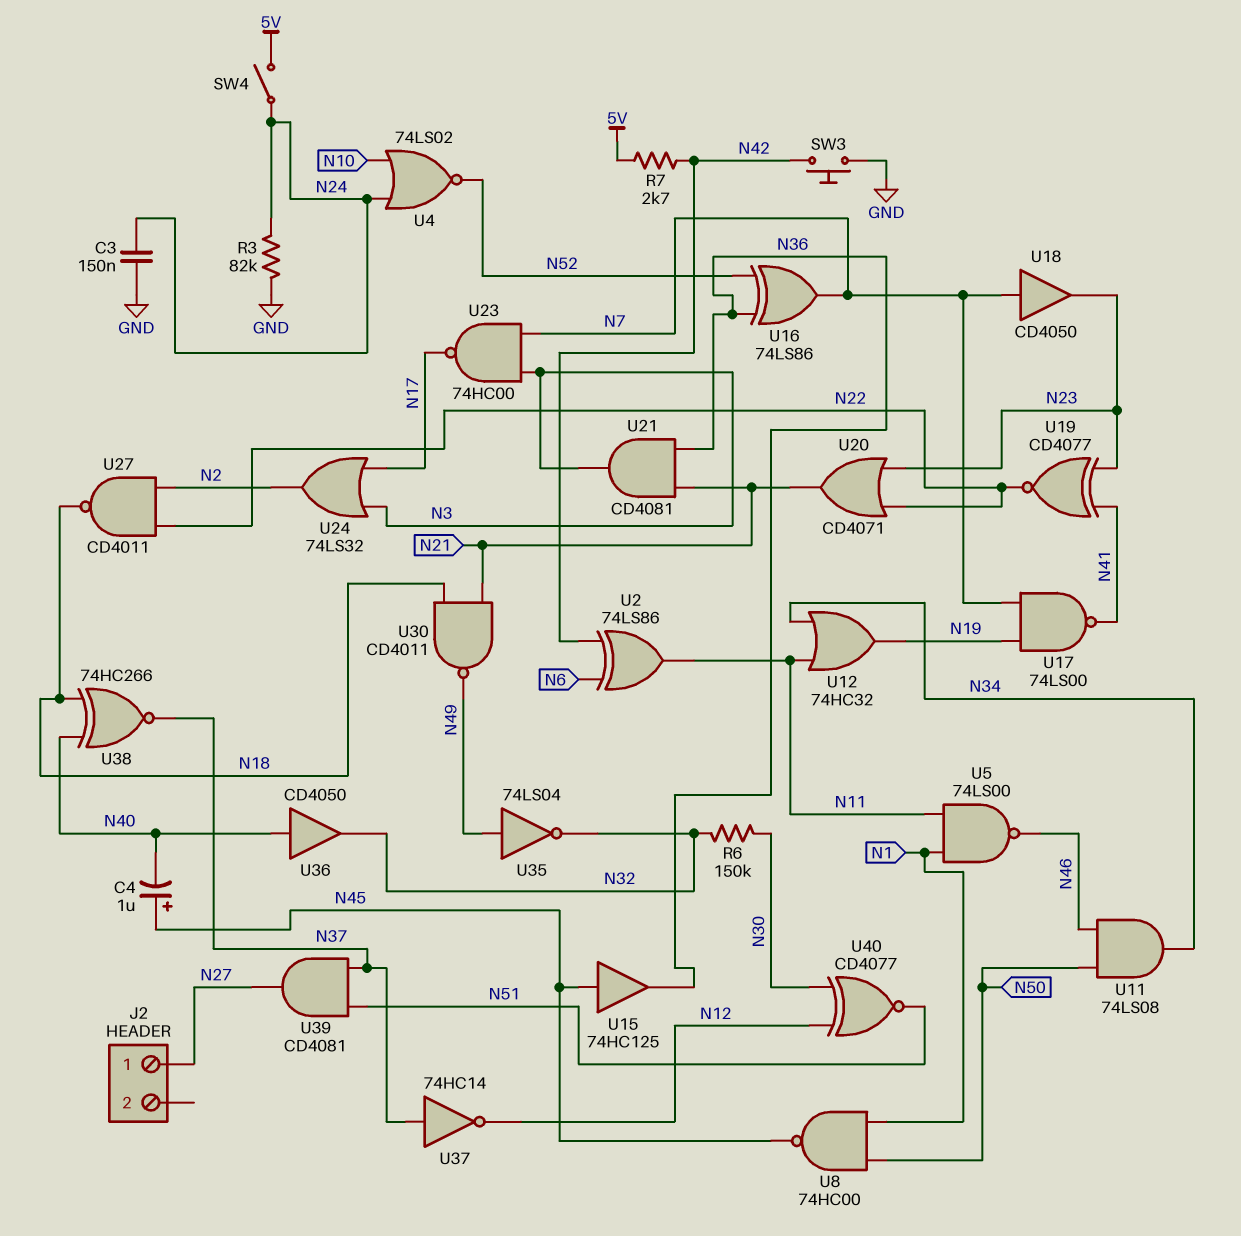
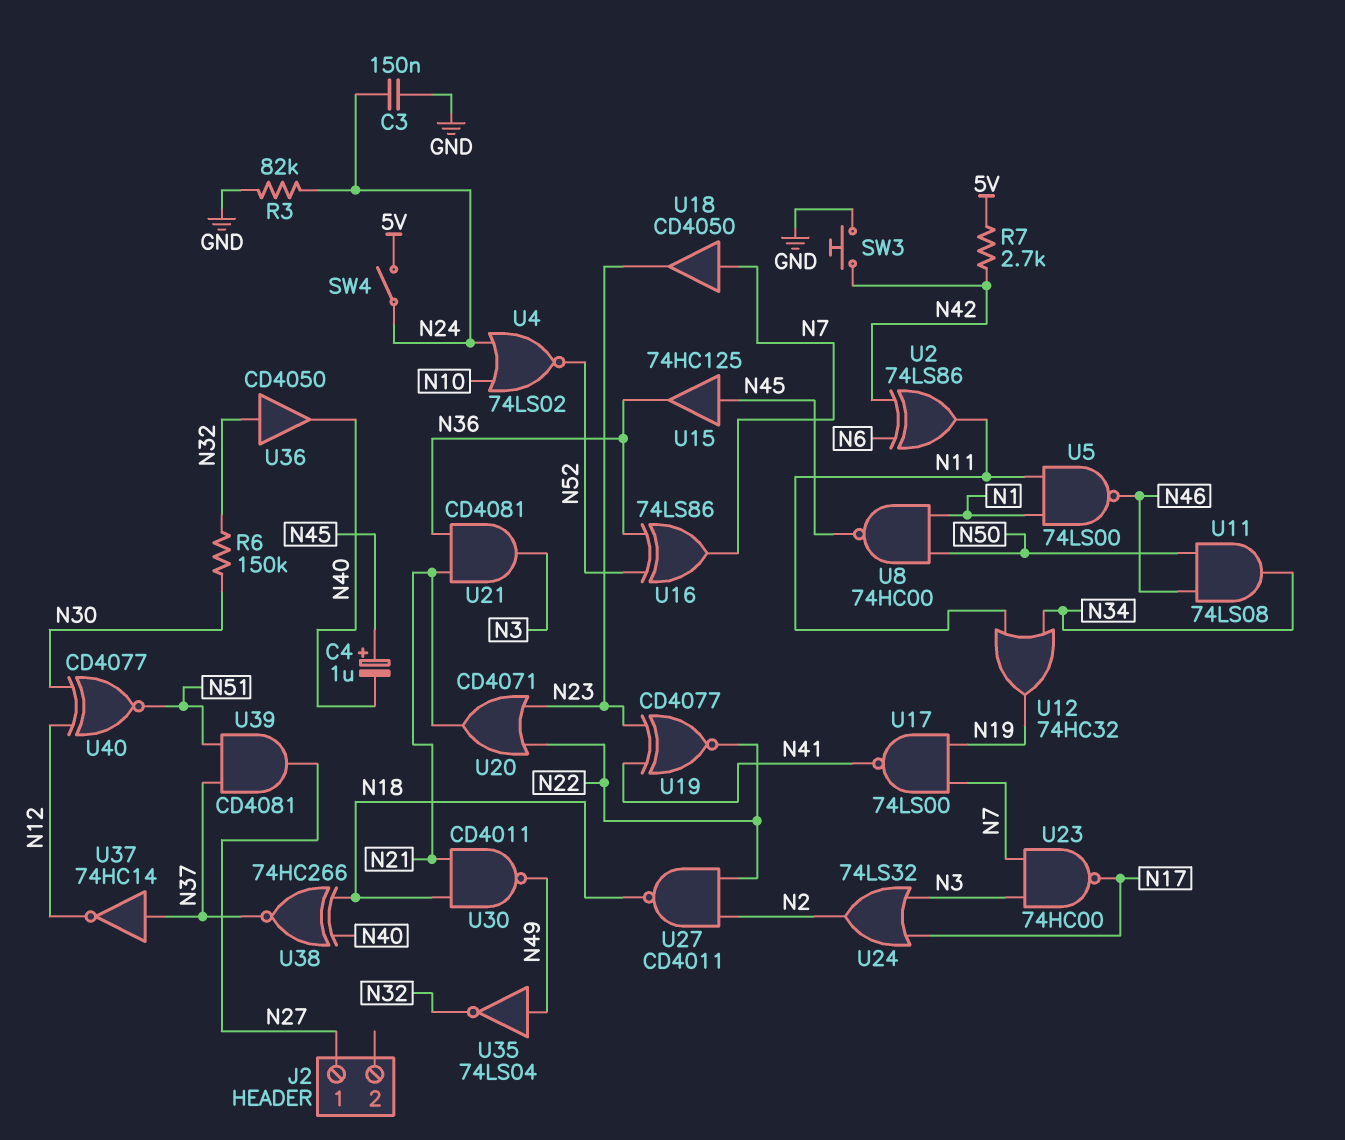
U36: buffer CD4050 (in N40, out N32) -> buffer CD4050 (in N32, out N40)

